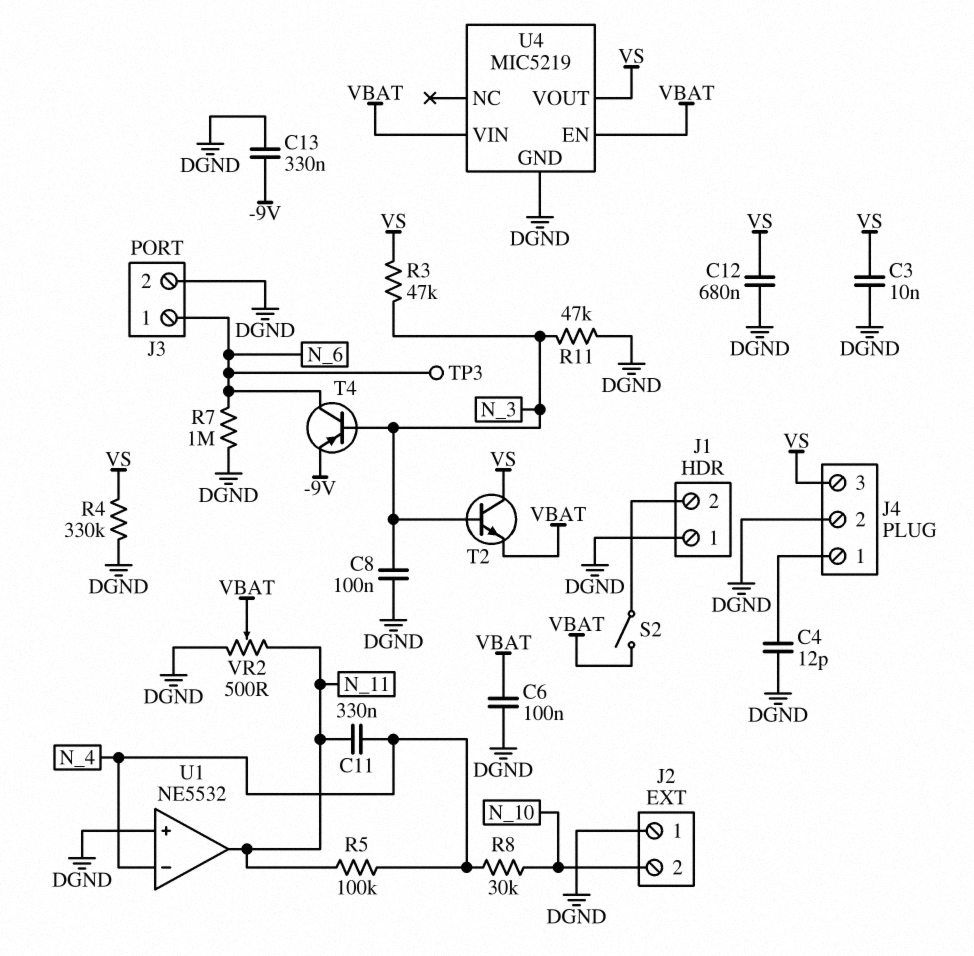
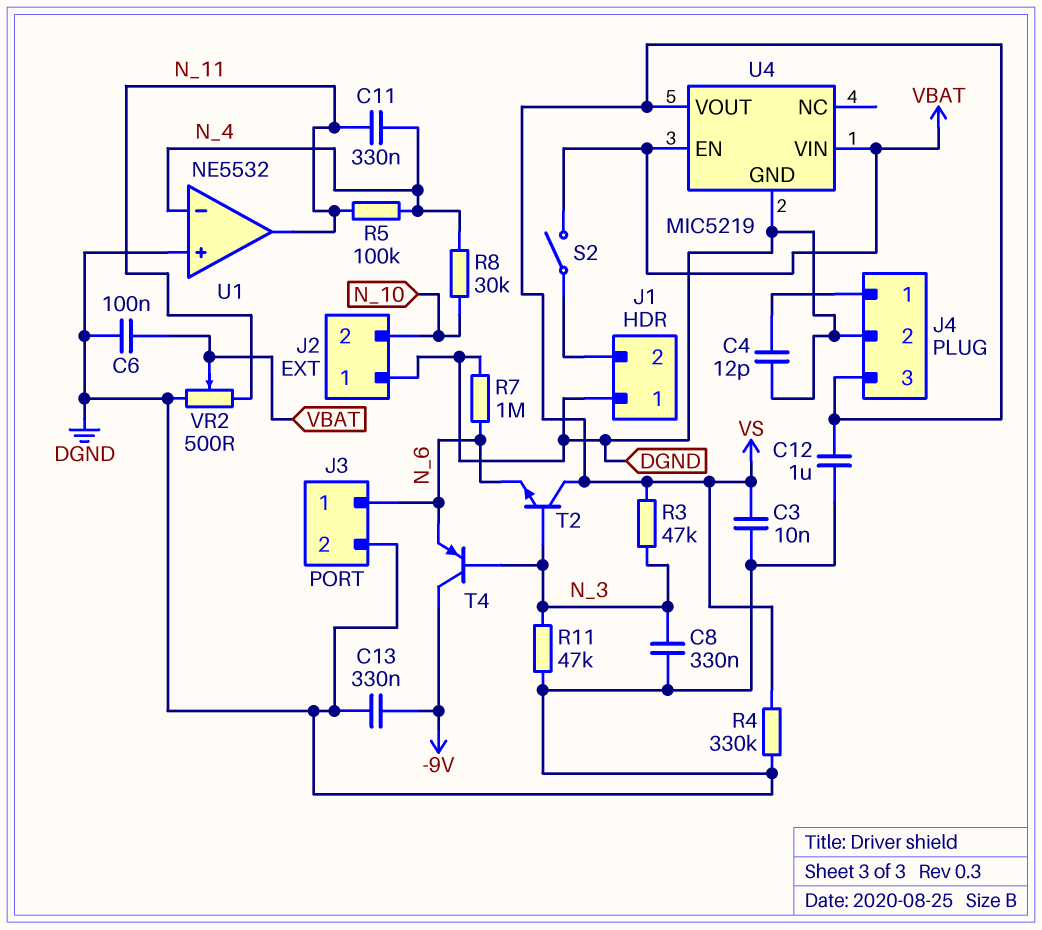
C8: 100nF (DGND, N_3) -> 330nF (DGND, N_3)
C12: 680nF (DGND, VS) -> 1uF (DGND, VS)
T2: NPN (B N_3, C VS, E VBAT) -> NPN (B N_3, C VS, E N_6)
T4: PNP (B N_3, C N_6, E -9V) -> PNP (B N_3, C -9V, E N_6)
TP3: test point (N_6) -> none

